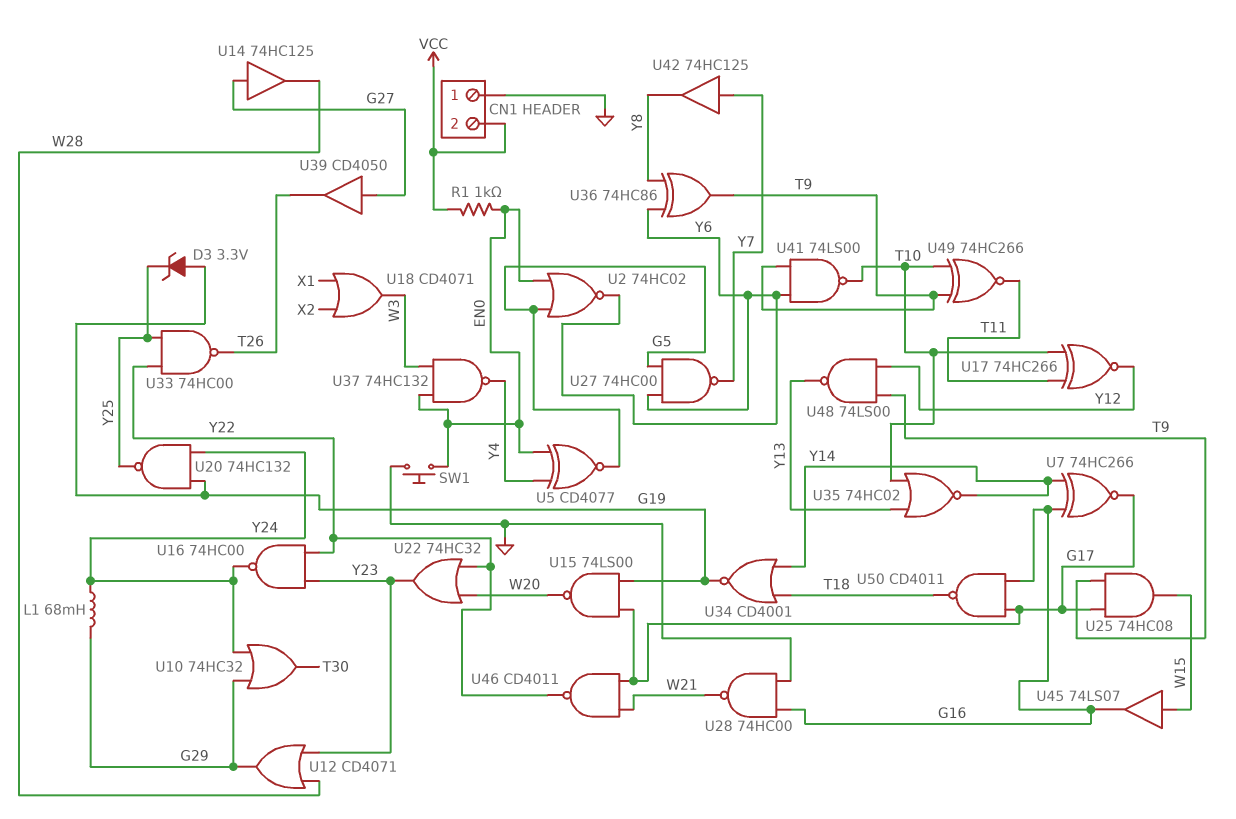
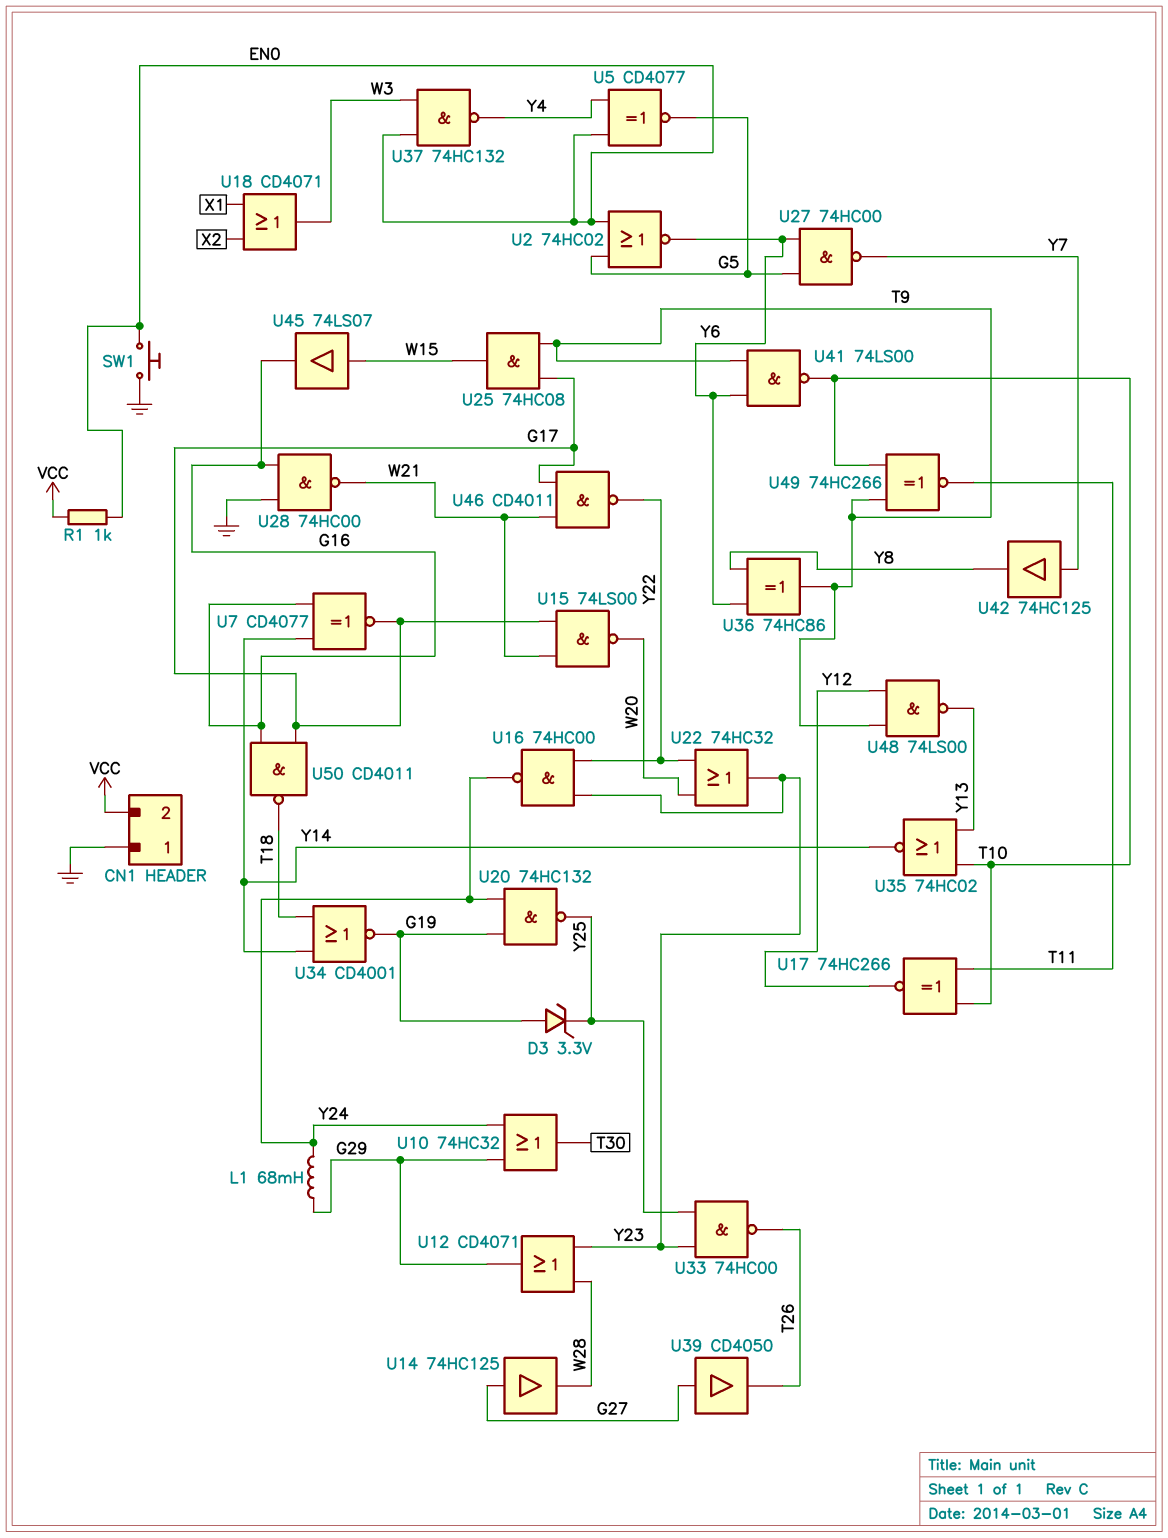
U7: XNOR 74HC266 (in G16, in Y14, out G17) -> XNOR CD4077 (in G16, in Y14, out G17)
U15: NAND 74LS00 (in G17, in G19, out W20) -> NAND 74LS00 (in G17, in W21, out W20)
U33: NAND 74HC00 (in Y22, in Y25, out T26) -> NAND 74HC00 (in Y23, in Y25, out T26)

